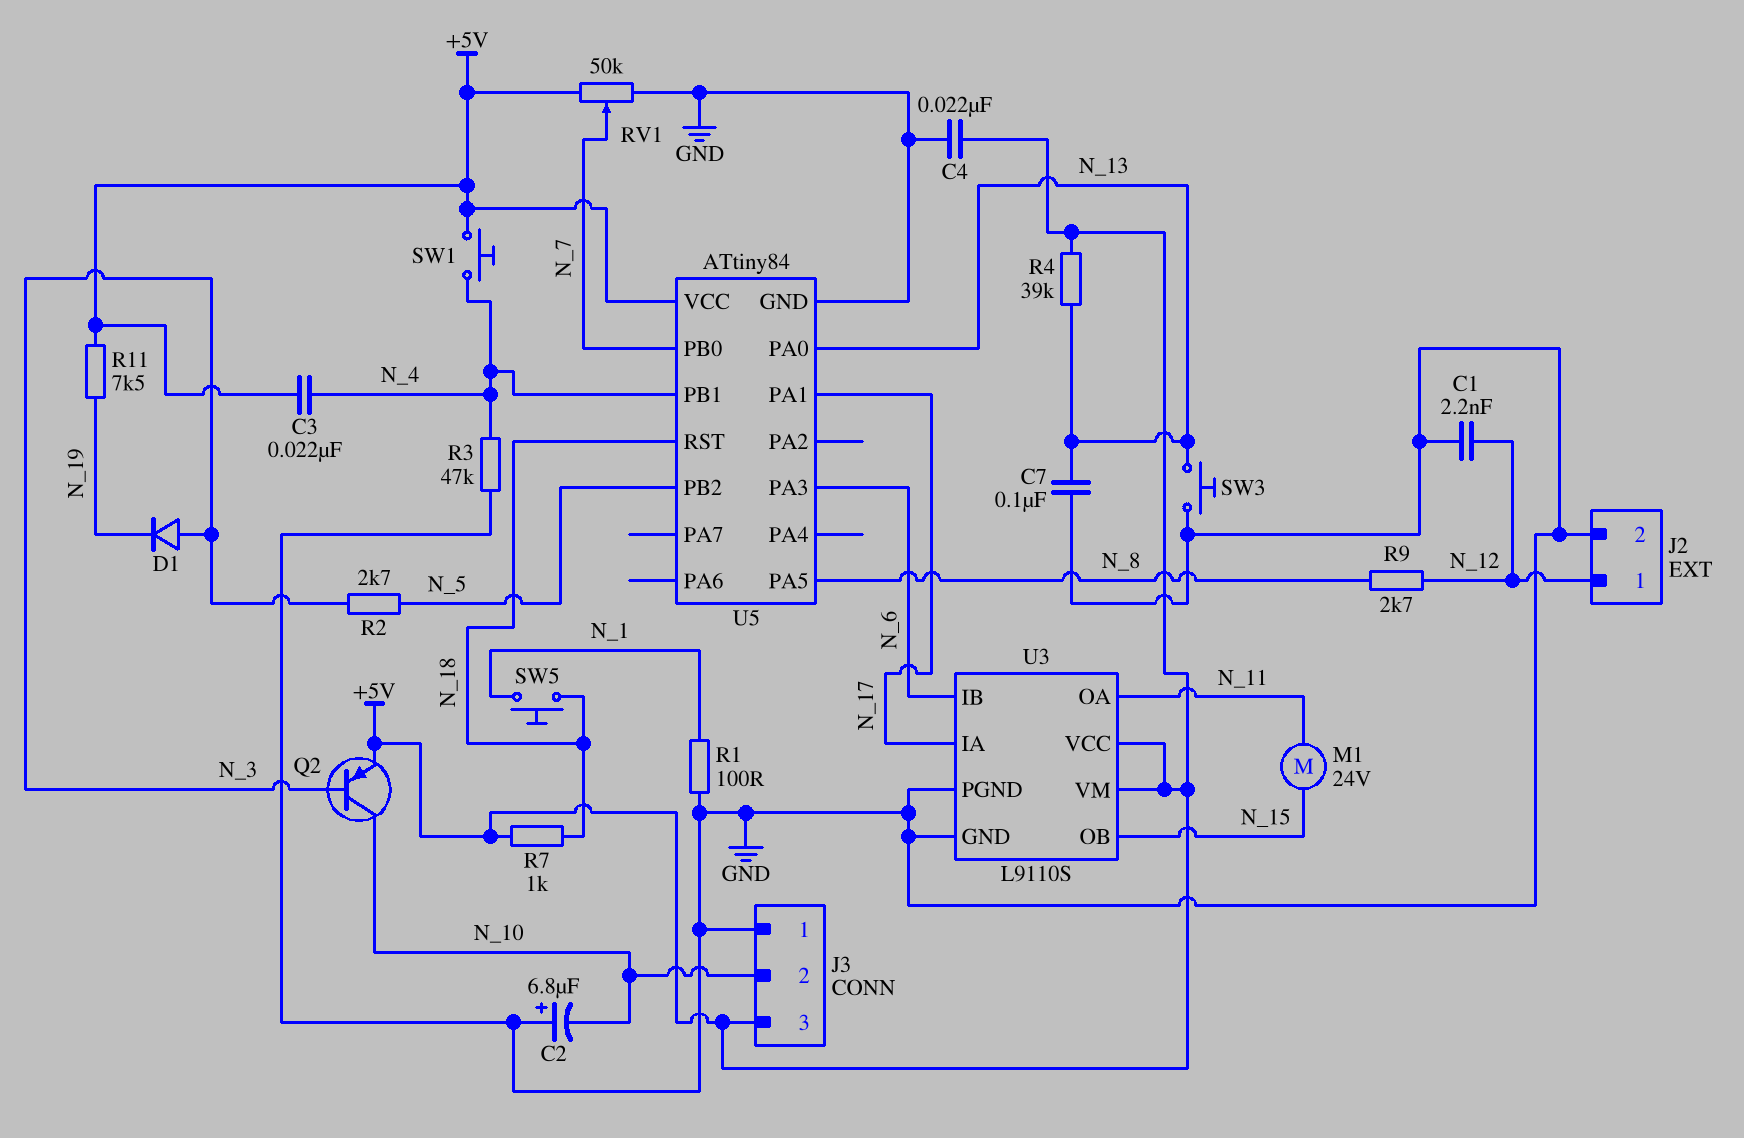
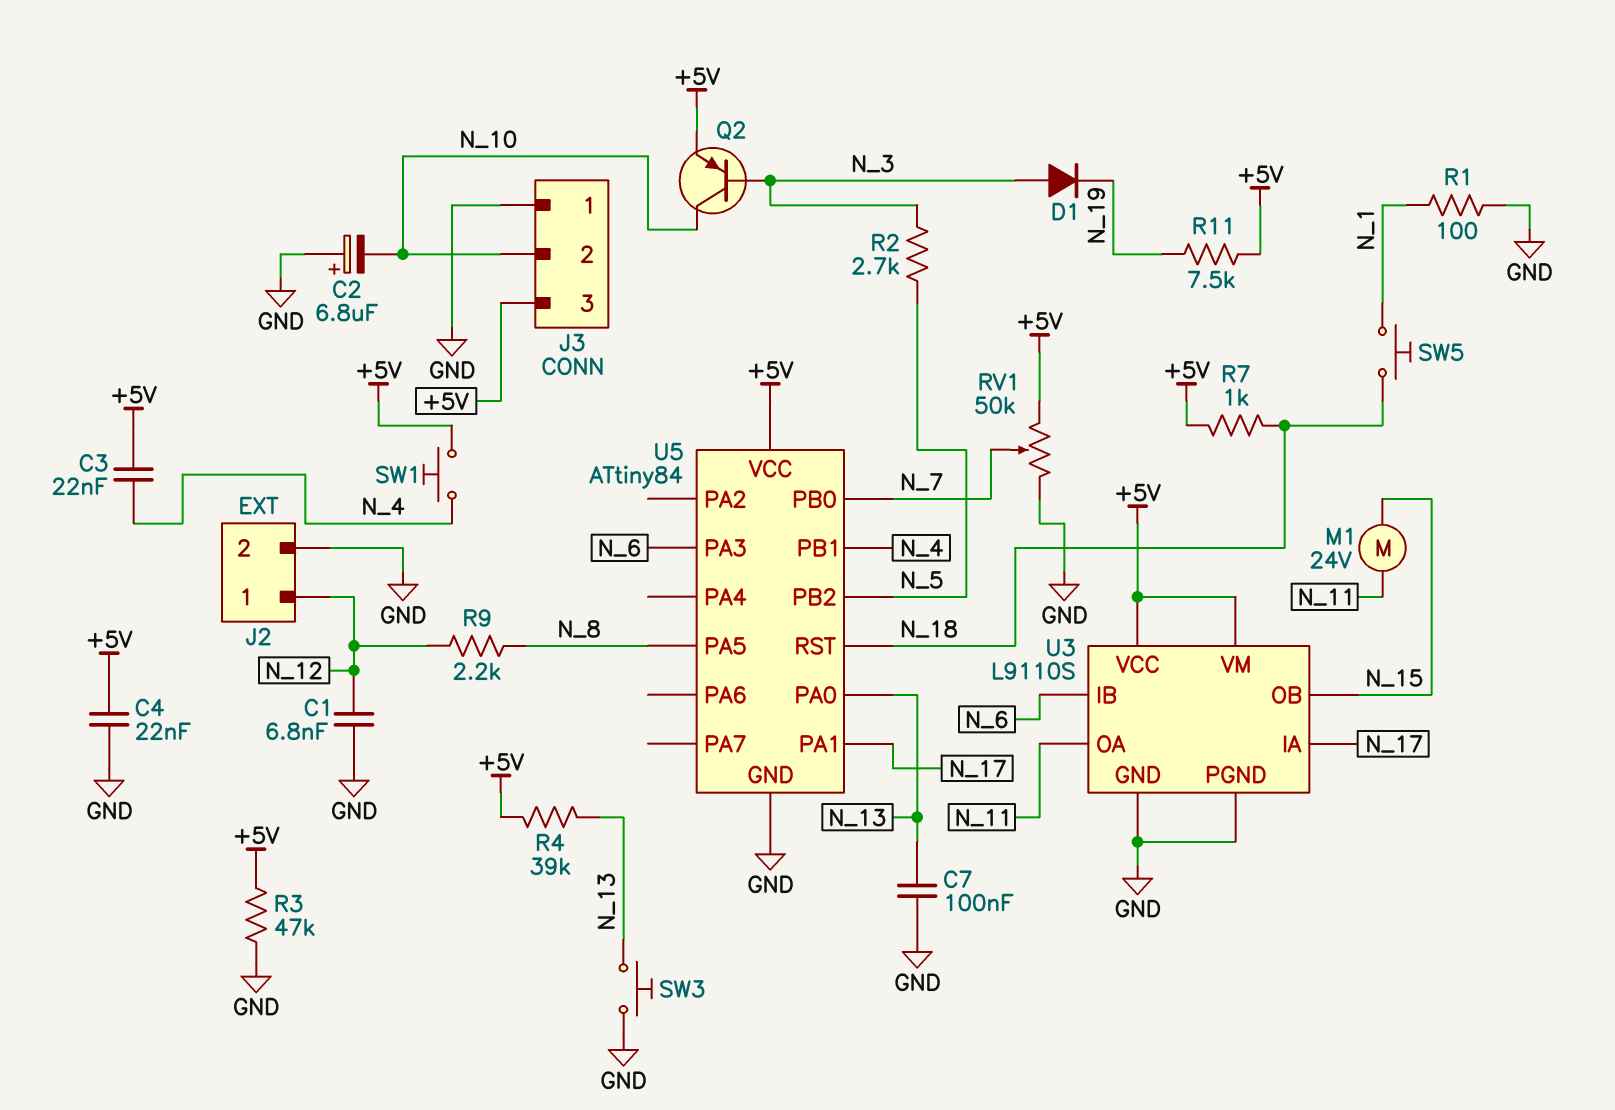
C1: 2.2nF (GND, N_12) -> 6.8nF (GND, N_12)
R3: 47k (GND, N_4) -> 47k (+5V, GND)
R9: 2.7k (N_8, N_12) -> 2.2k (N_8, N_12)

